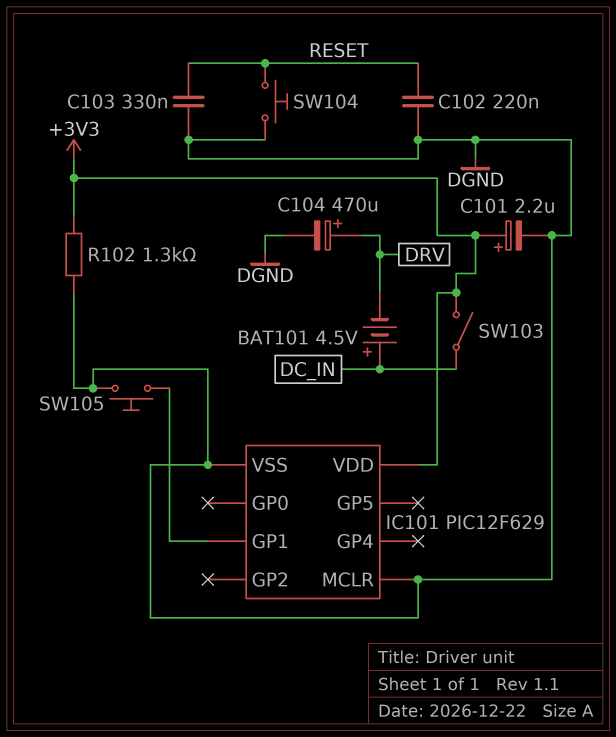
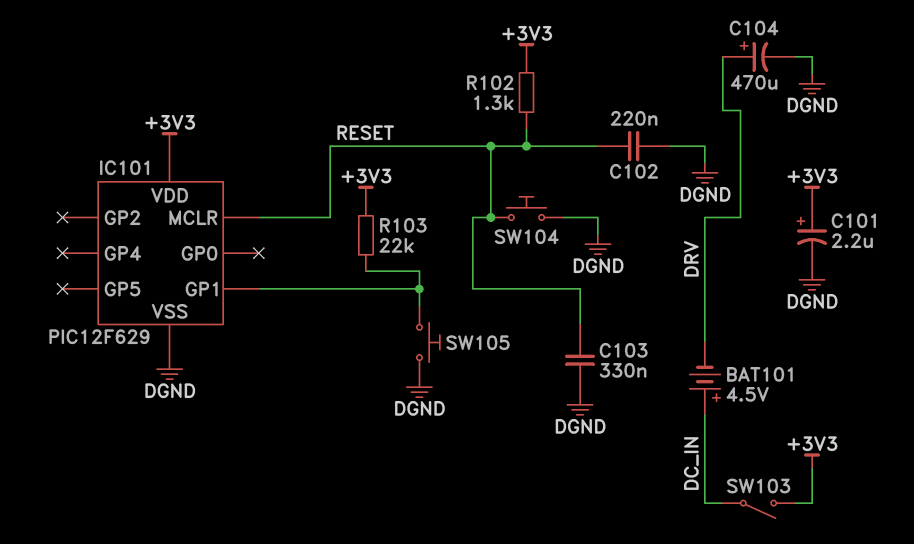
IC101 pin MCLR: DGND -> RESET
R102: 1.3k (+3V3, DGND) -> 1.3k (+3V3, RESET)
R103: none -> 22k (+3V3, IC101/GP1)

